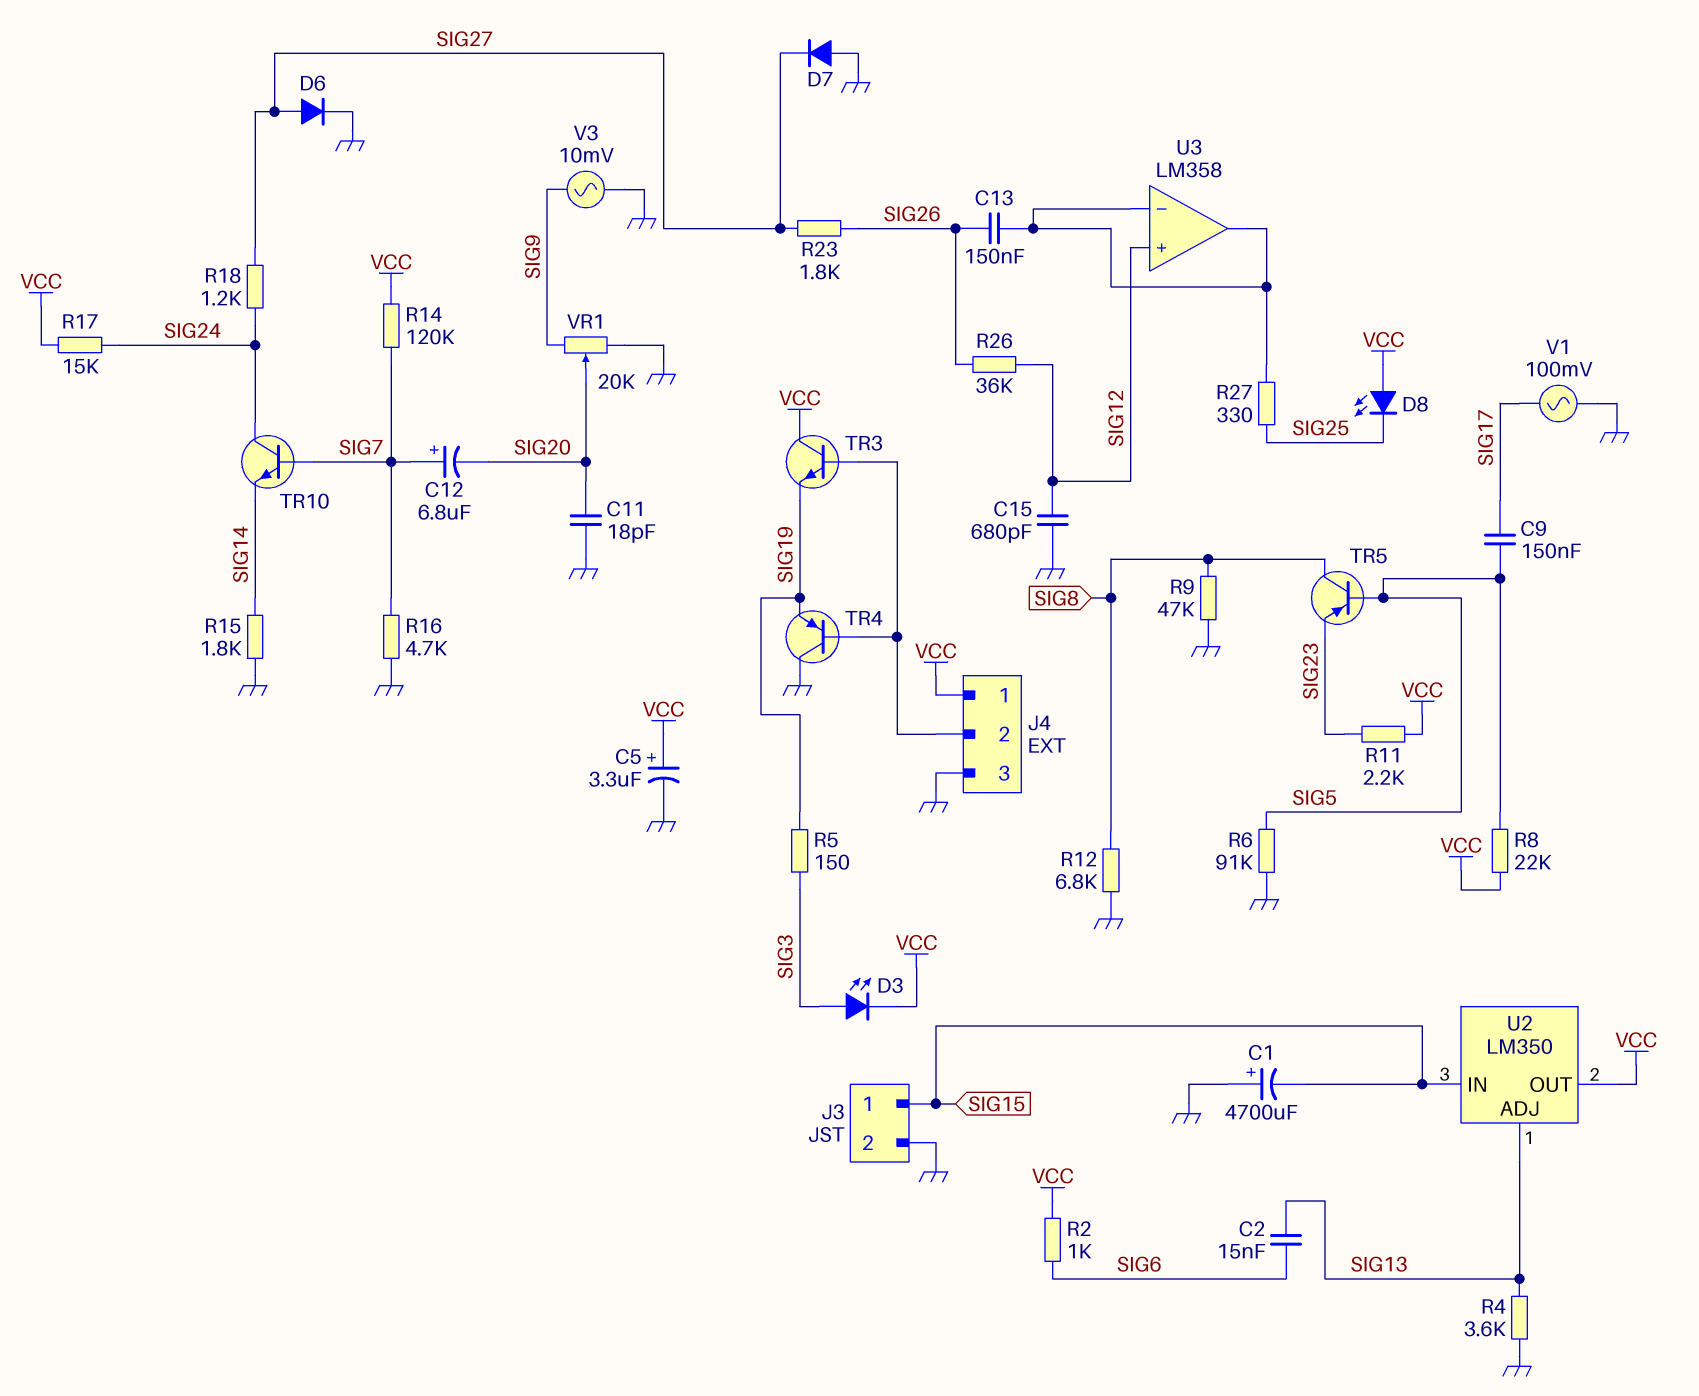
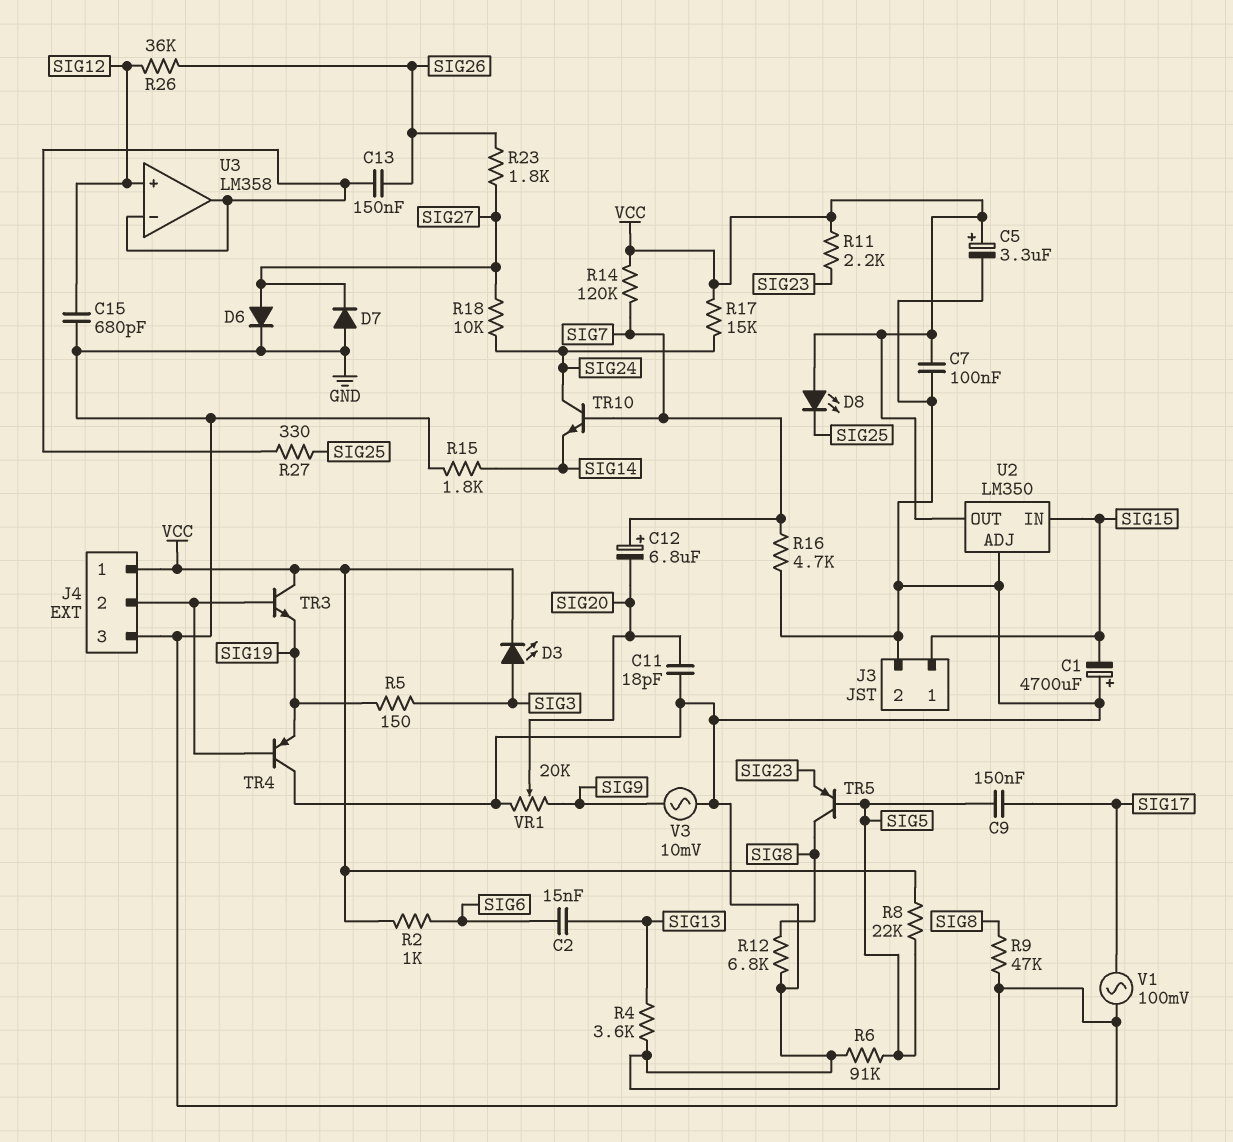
C7: none -> 100nF (GND, VCC)
R18: 1.2k (SIG24, SIG27) -> 10k (SIG24, SIG27)
U2 pin ADJ: SIG13 -> GND

